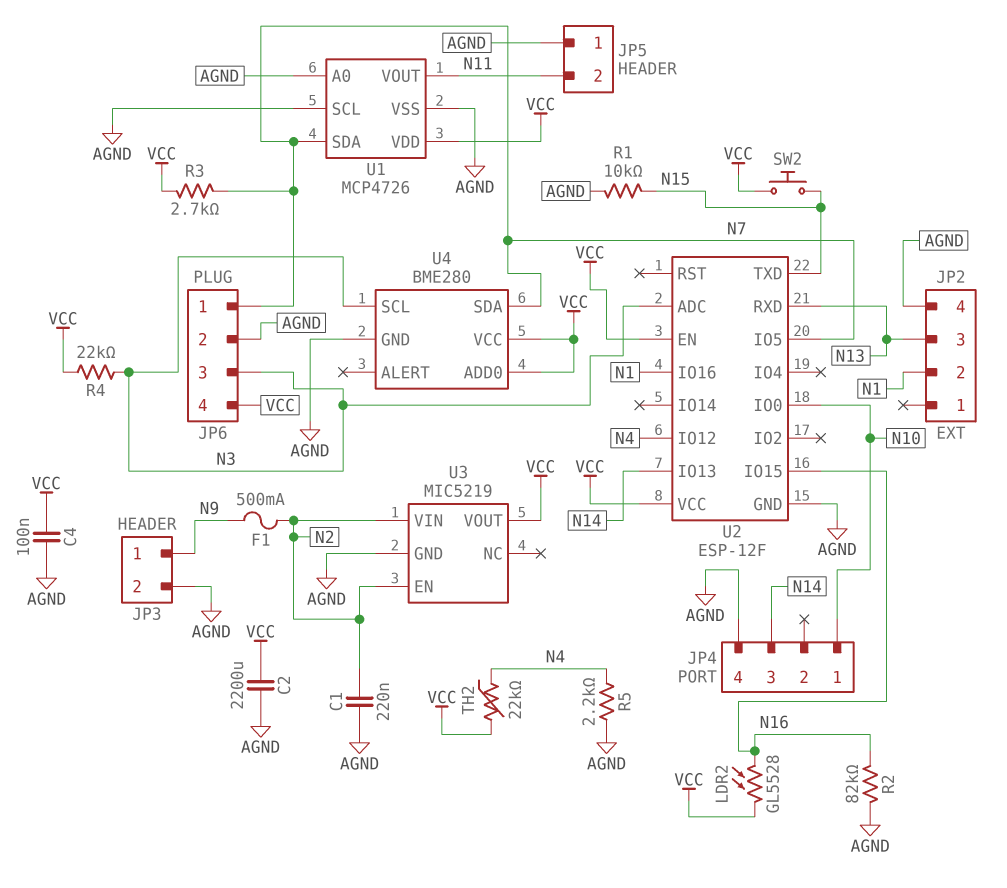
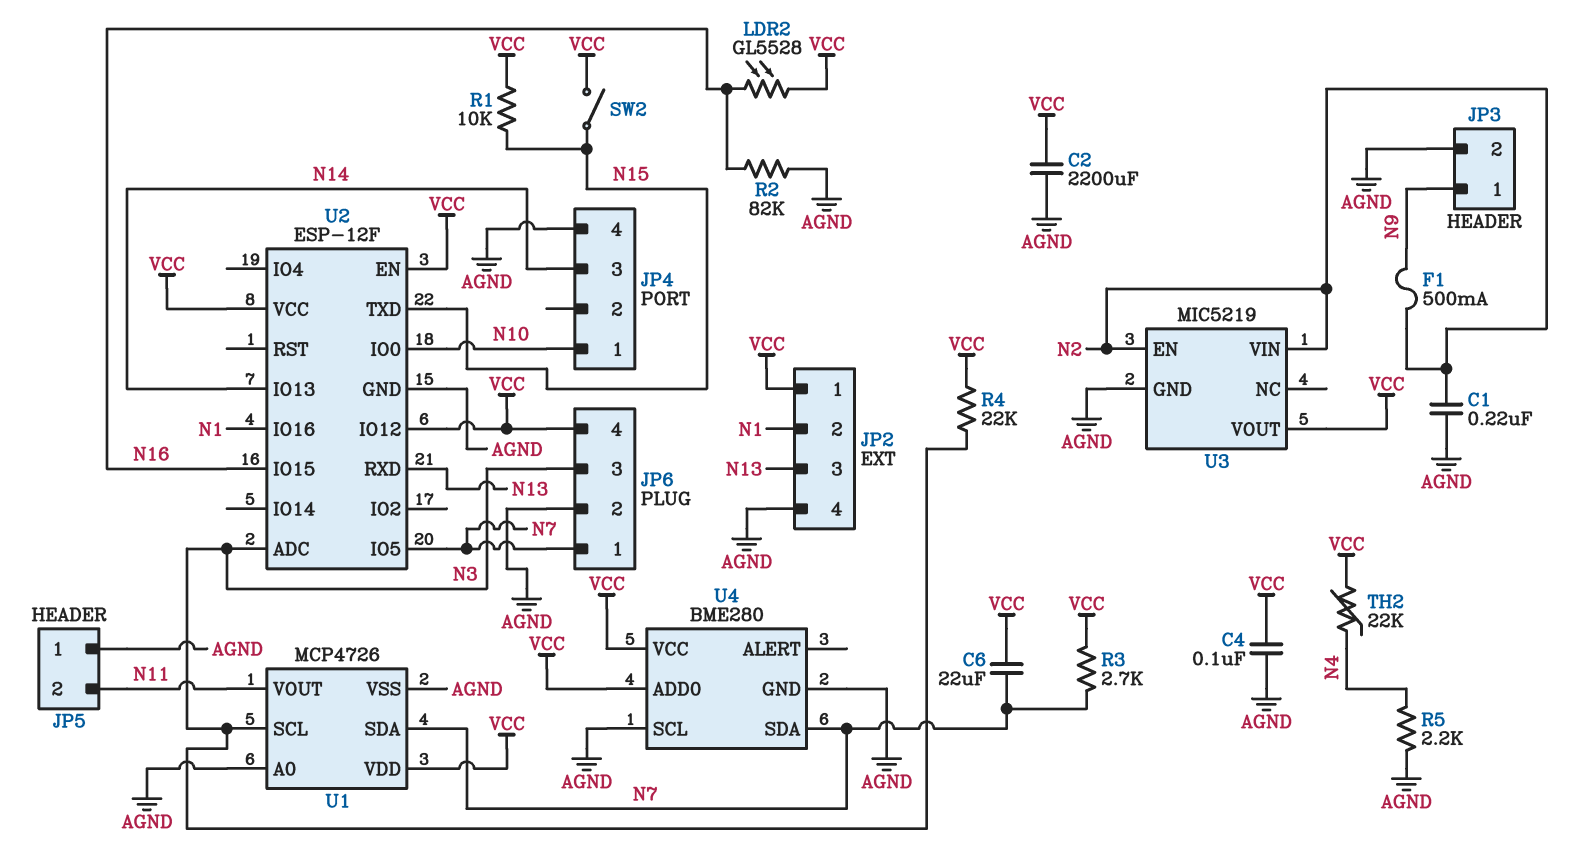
C6: none -> 22uF (N7, VCC)
JP2 pin 1: none -> VCC
R1: 10k (AGND, N15) -> 10k (N15, VCC)
SW2: button (N15, VCC) -> switch (N15, VCC)
U1 pin SCL: AGND -> N3
U2 pin IO12: N4 -> VCC
U4 pin SCL: N3 -> AGND

